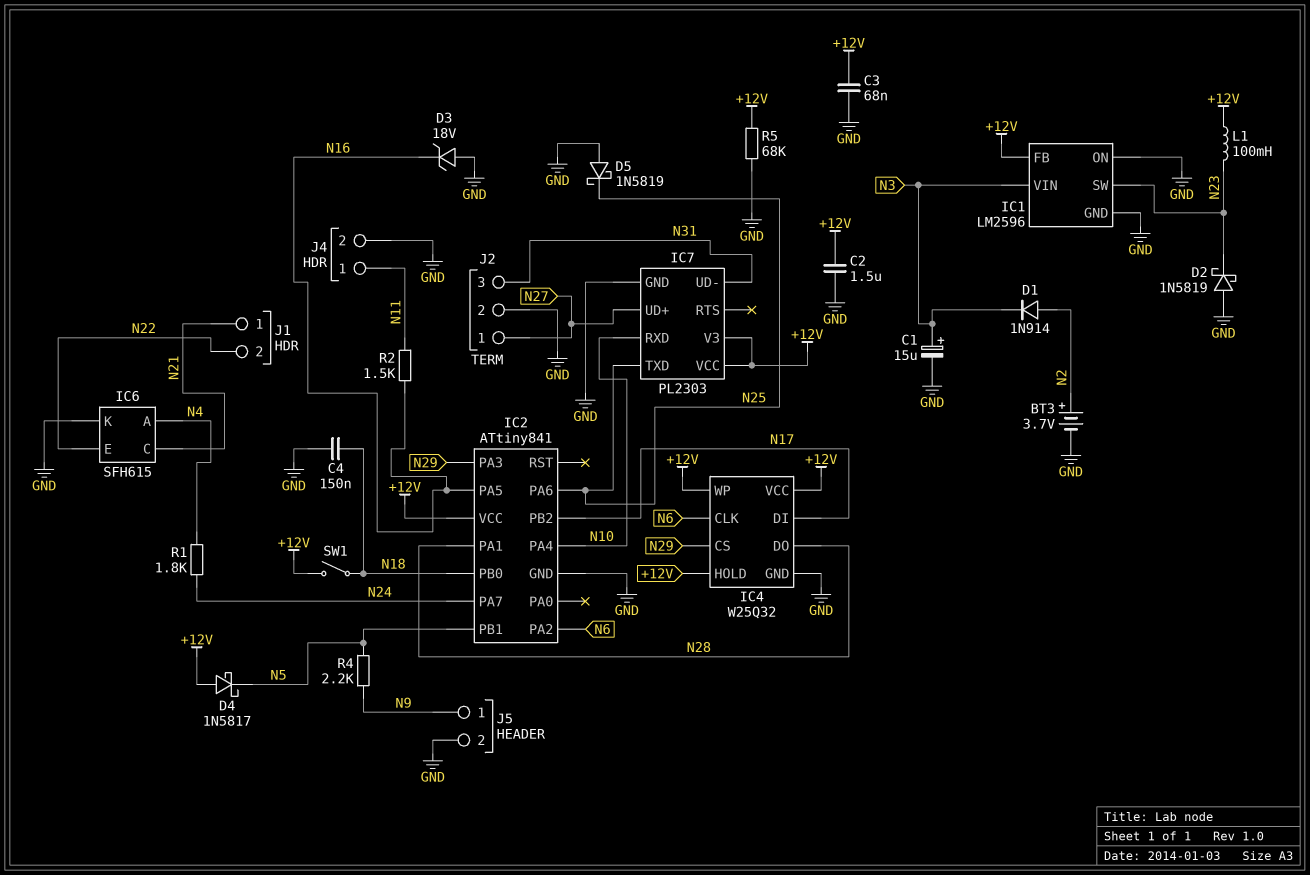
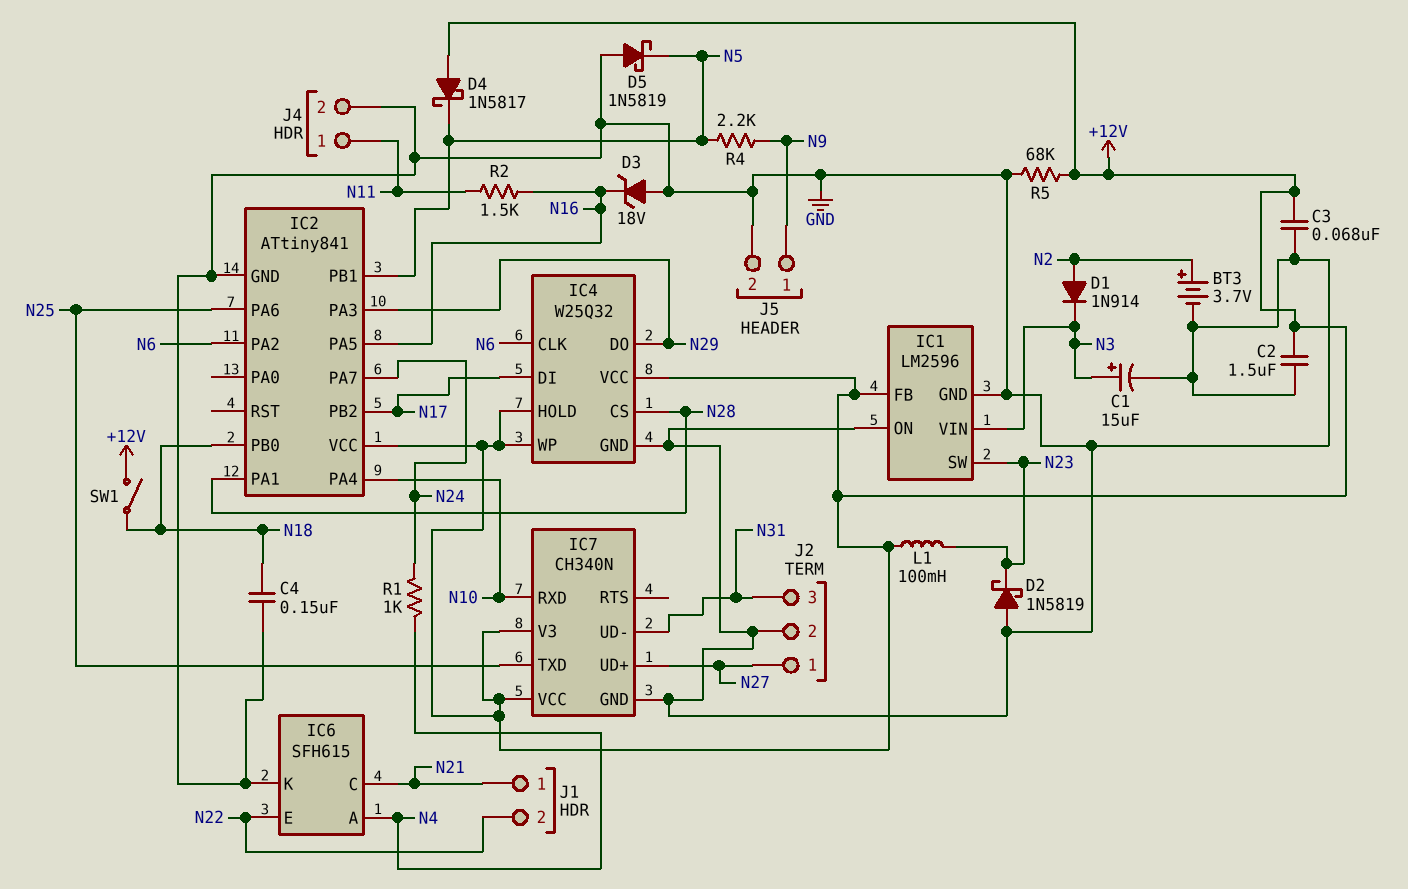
D5: schottky 1N5819 (A GND, K N25) -> schottky 1N5819 (A GND, K N5)
IC4 pin CS: N29 -> N28
IC4 pin DO: N28 -> N29
IC7: PL2303 -> CH340N
R1: 1.8k (N4, N24) -> 1k (N4, N24)

